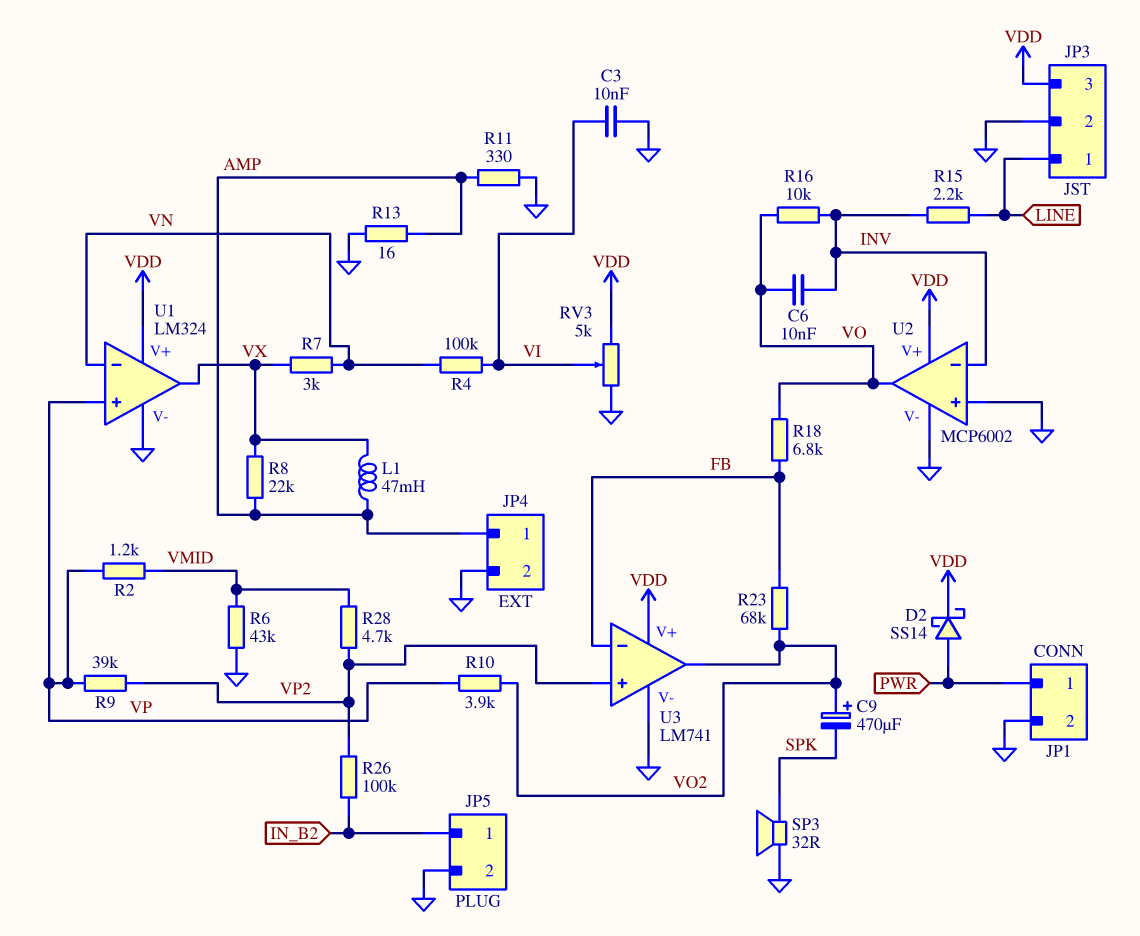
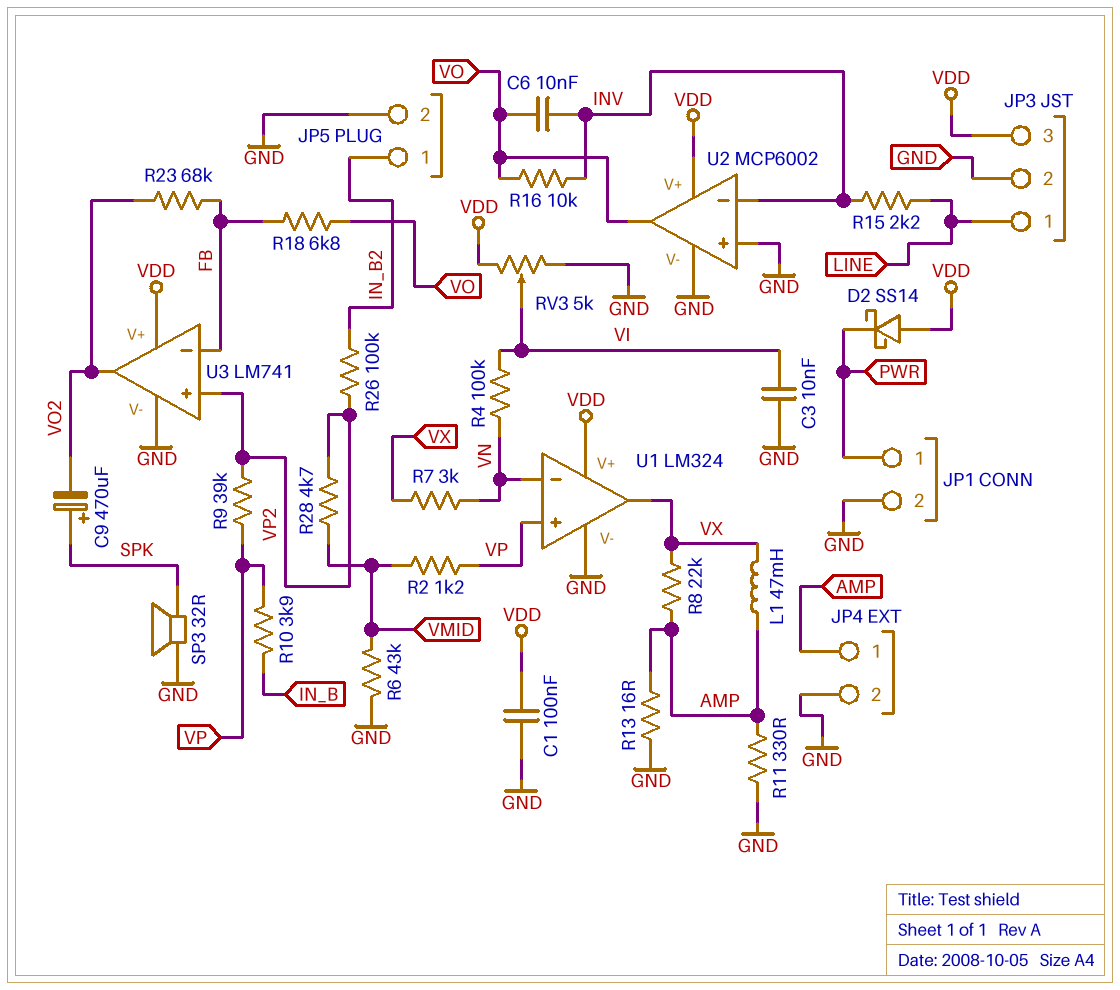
C1: none -> 100nF (GND, VDD)
C9: 470uF (plus VO2, minus SPK) -> 470uF (plus SPK, minus VO2)
D2: schottky SS14 (A PWR, K VDD) -> schottky SS14 (A VDD, K PWR)
R10: 3.9k (VO2, VP) -> 3.9k (IN_B, VP)

